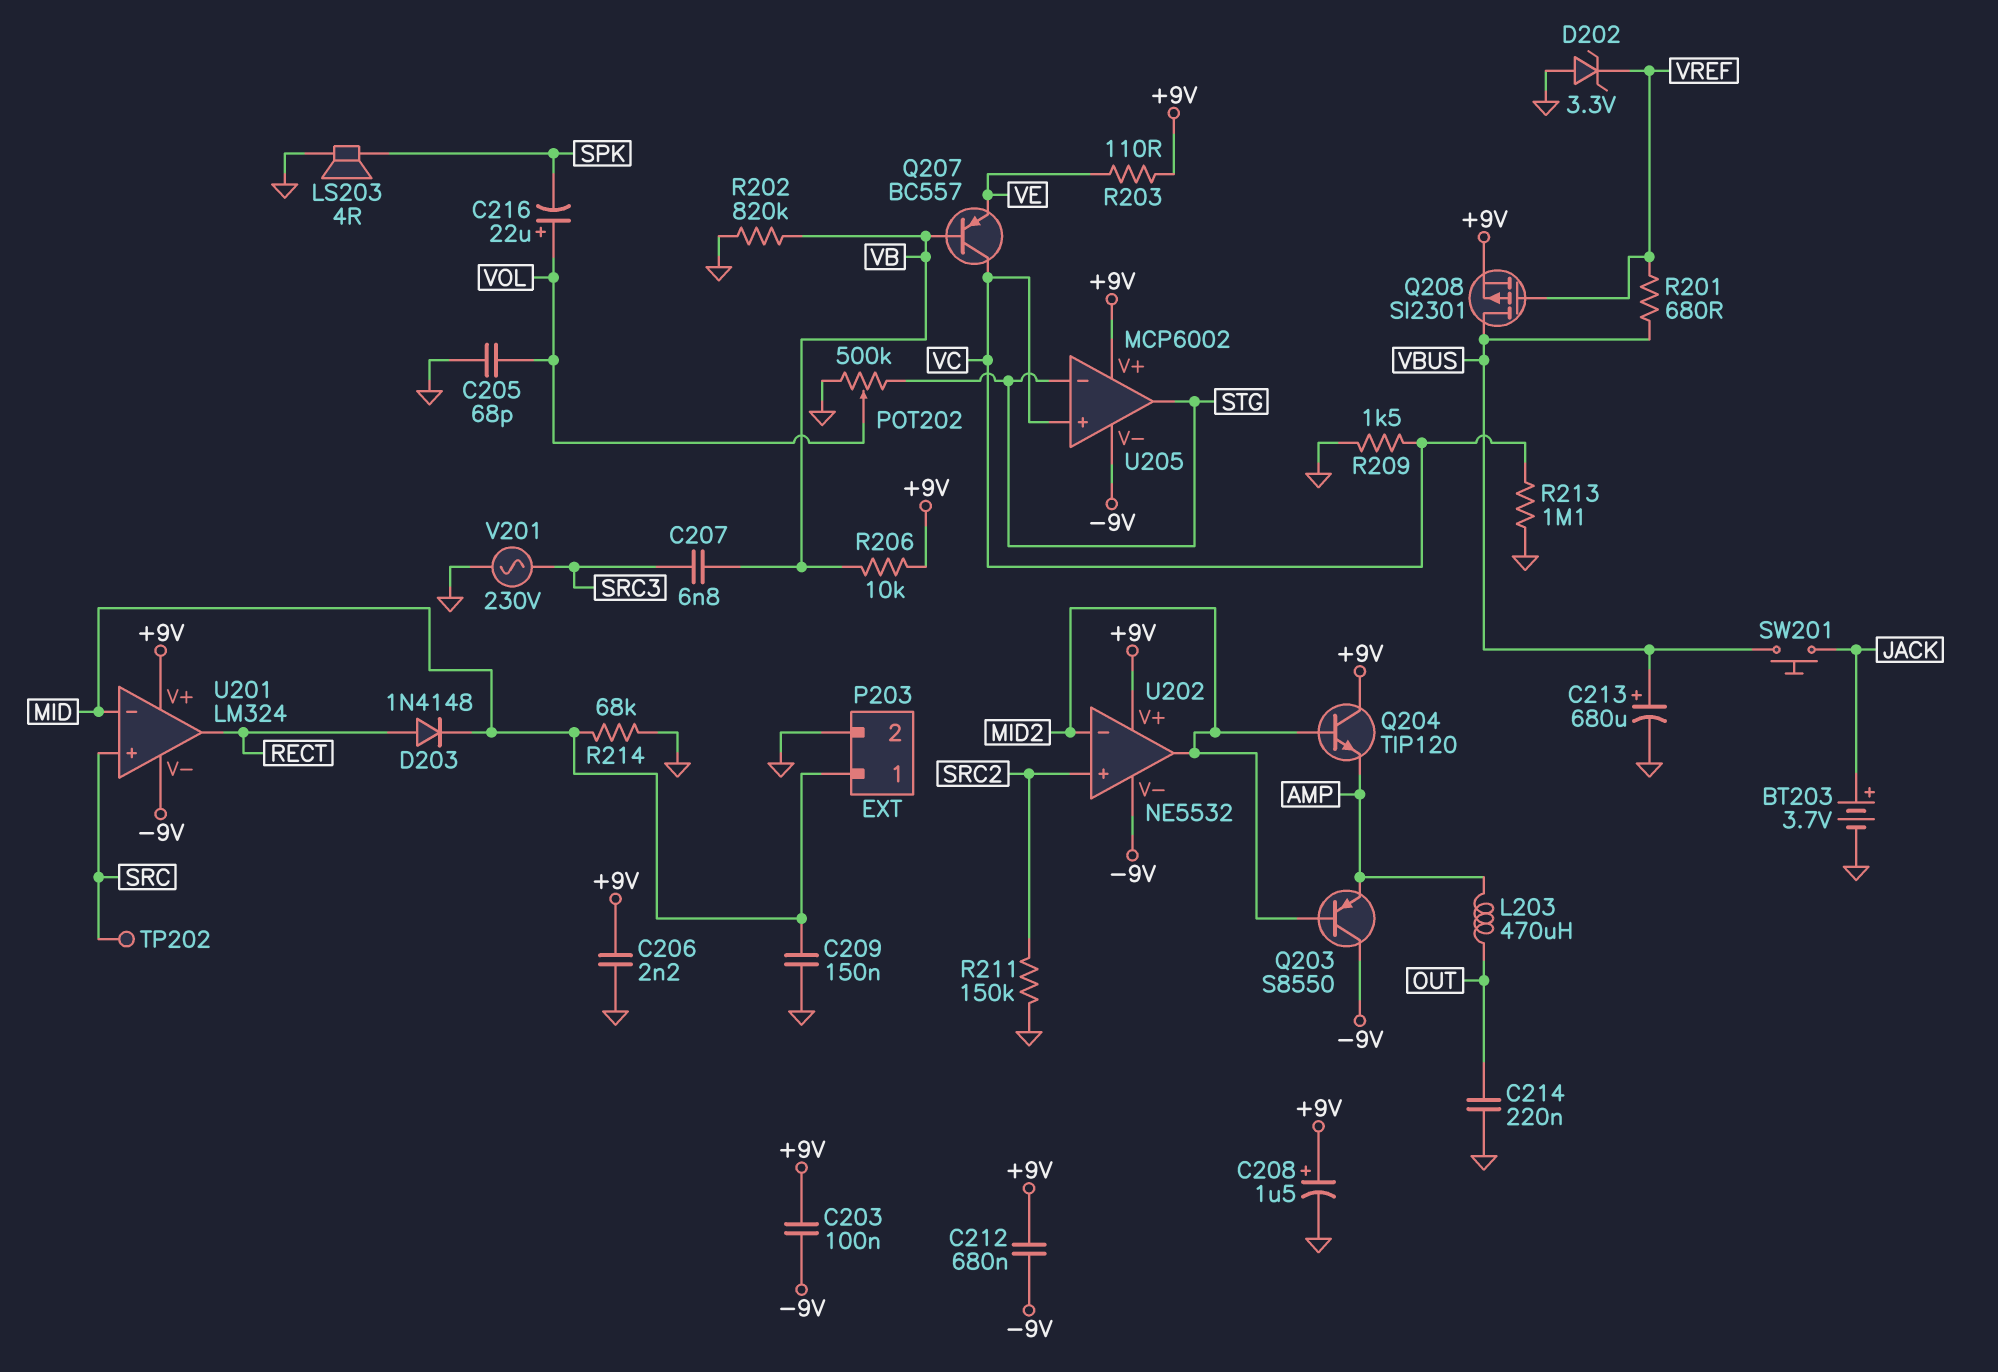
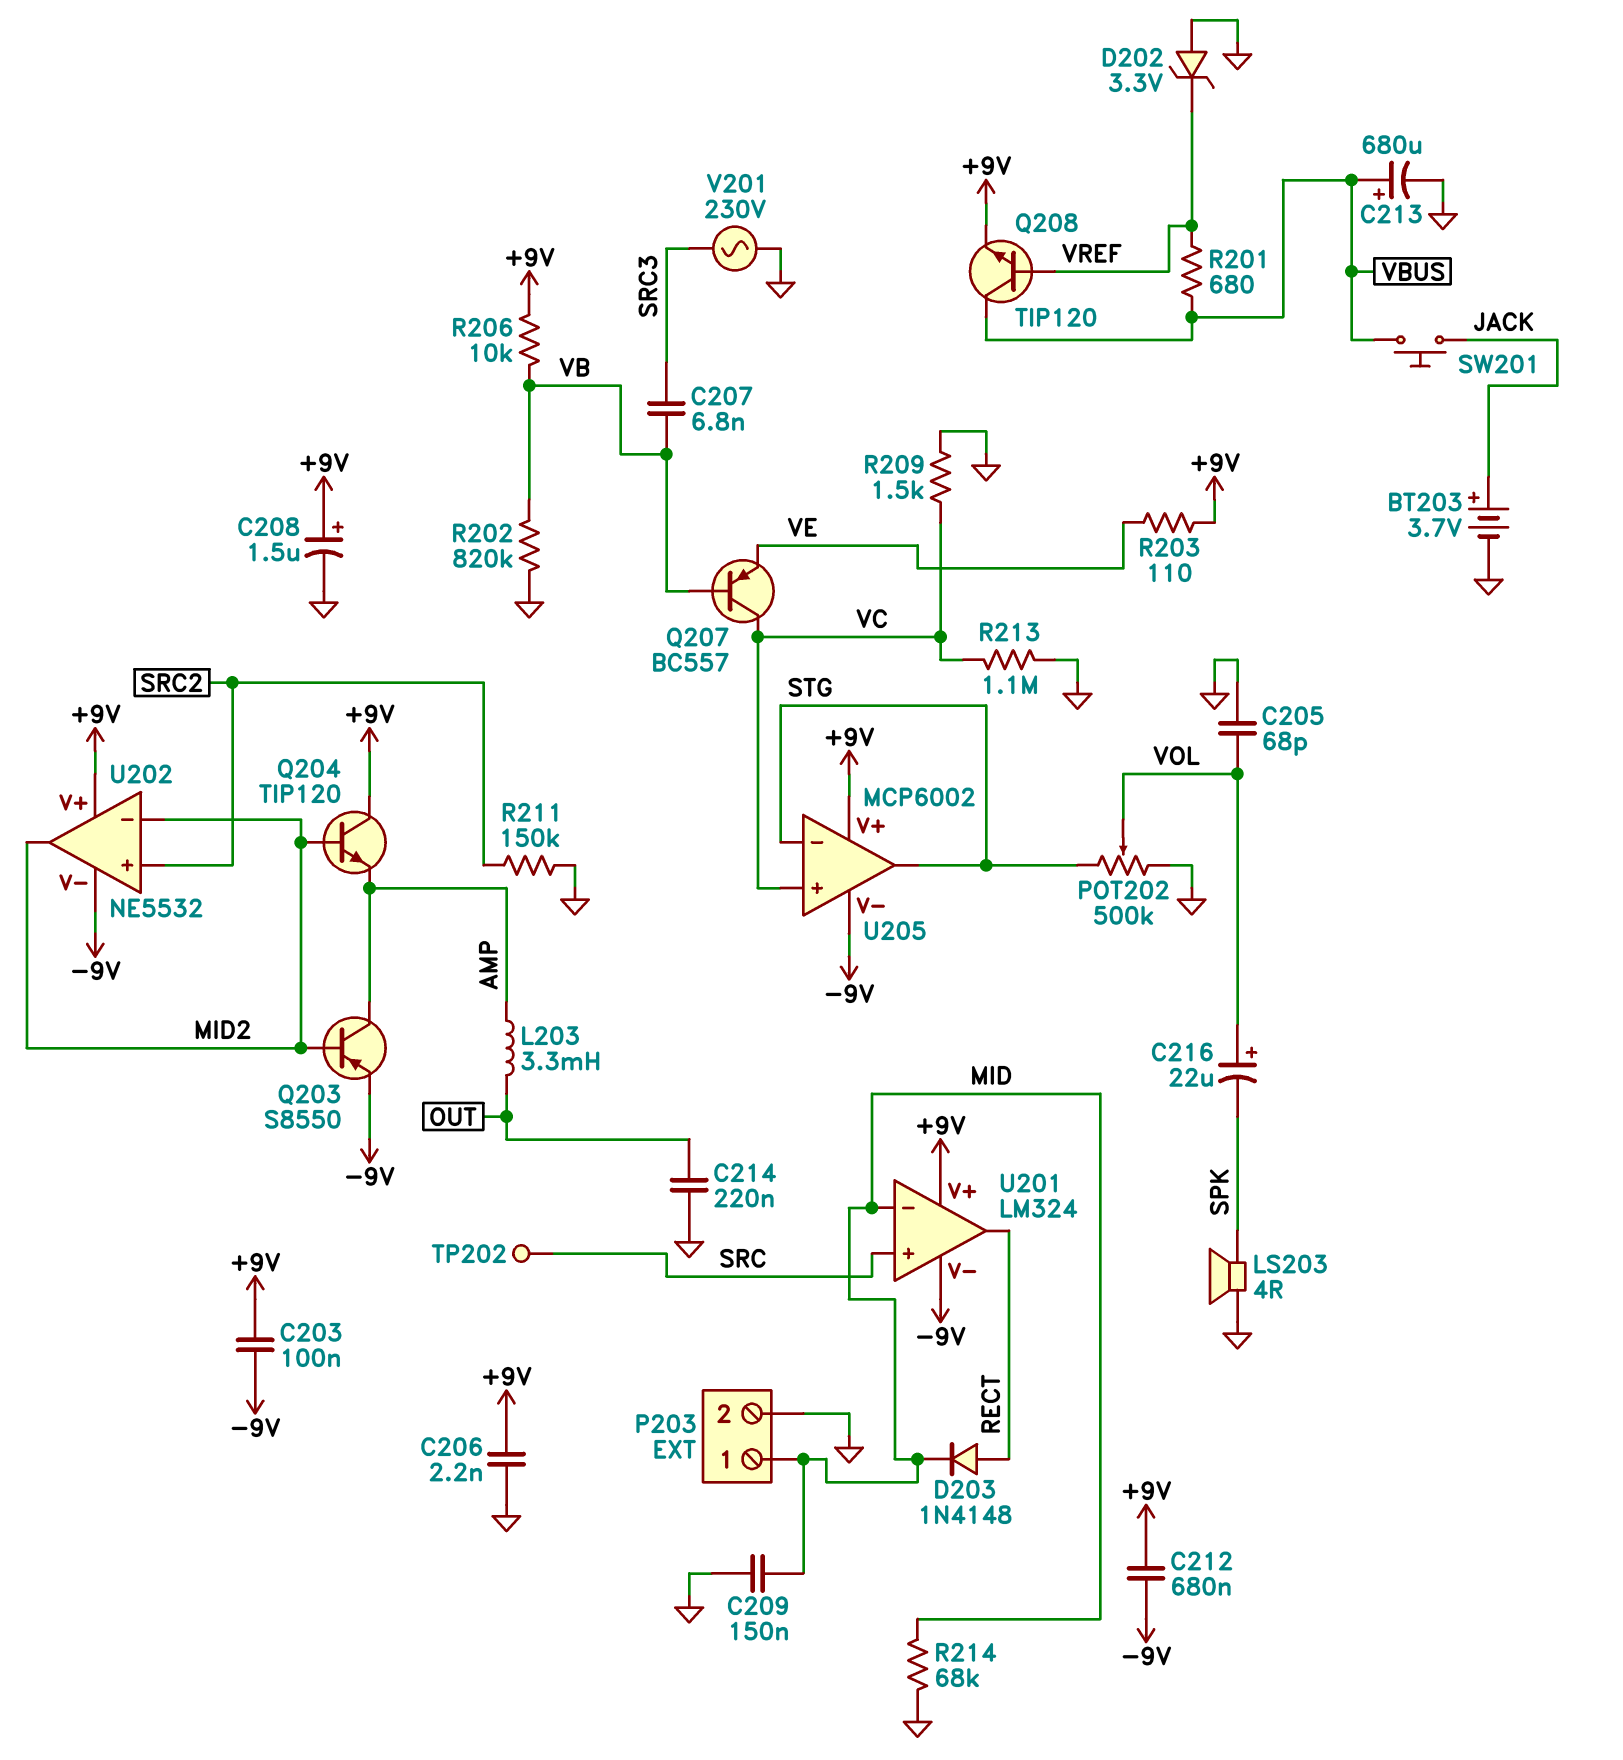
L203: 470uH (AMP, OUT) -> 3.3mH (AMP, OUT)
Q203: PNP S8550 (B MID2, C -9V, E AMP) -> PNP S8550 (B MID2, C AMP, E -9V)
Q208: PMOS SI2301 (G VREF, D VBUS, S +9V) -> NPN TIP120 (B VREF, C VBUS, E +9V)

